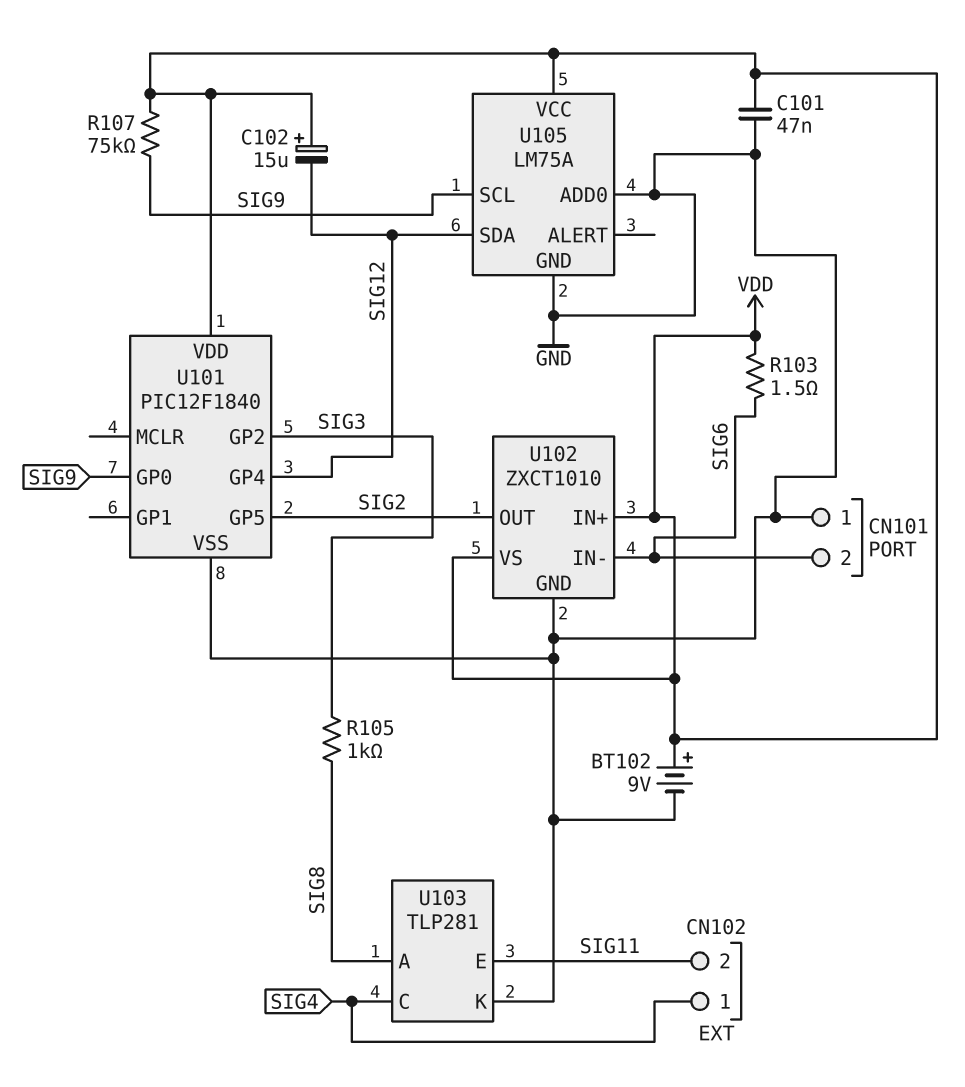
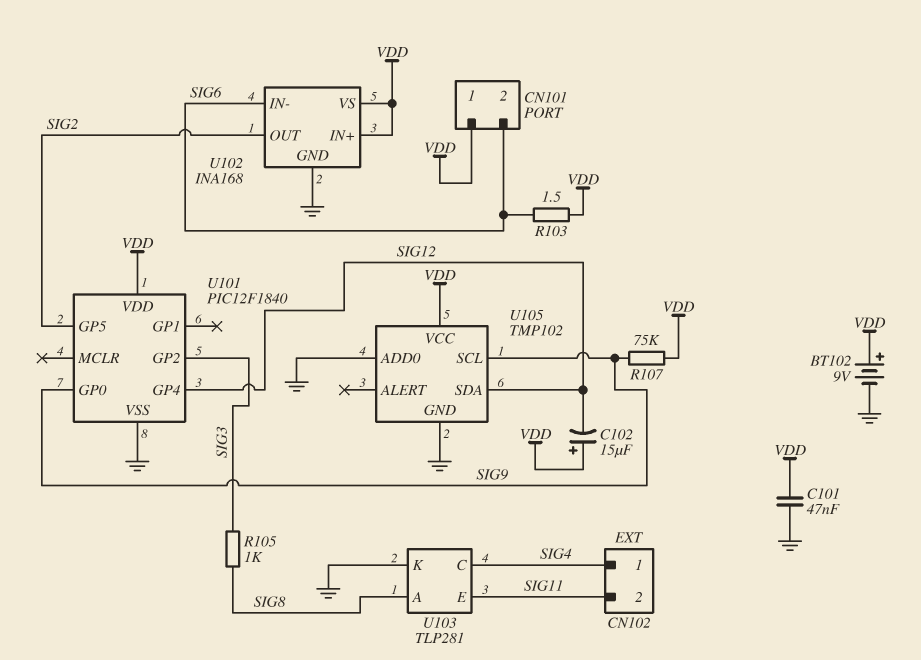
CN101 pin 1: GND -> VDD
U102: ZXCT1010 -> INA168
U105: LM75A -> TMP102

